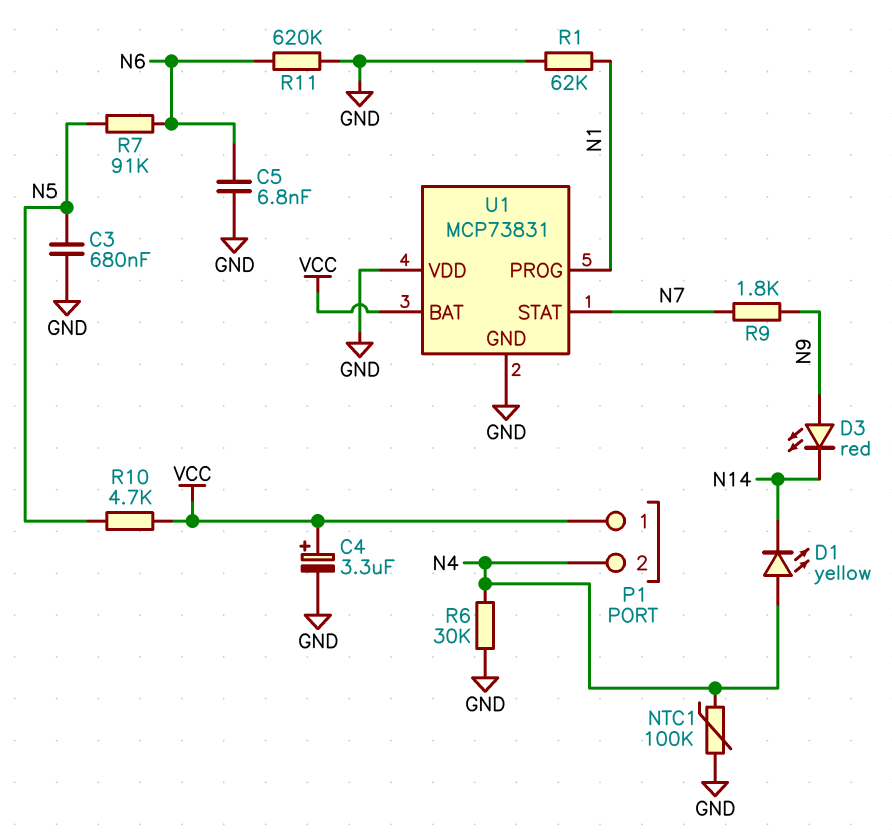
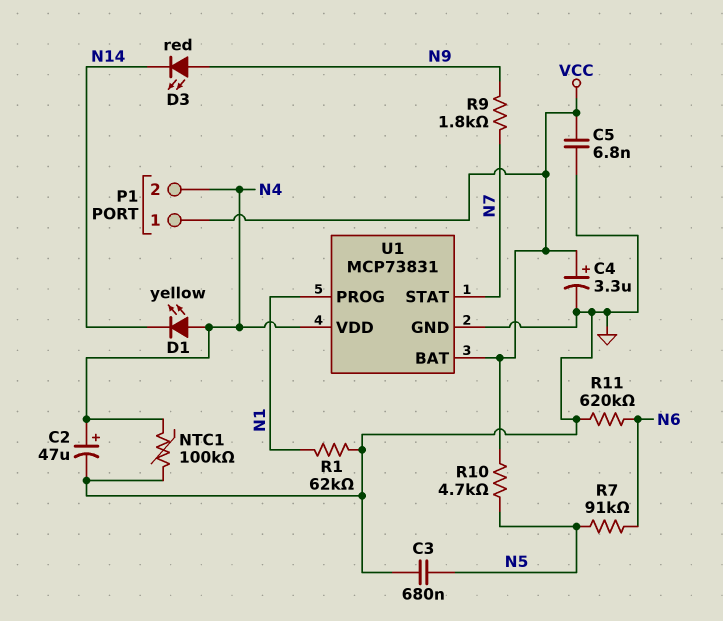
C2: none -> 47uF (plus N4, minus GND)
C5: 6.8nF (GND, N6) -> 6.8nF (GND, VCC)
R6: 30k (GND, N4) -> none
U1 pin VDD: GND -> N4

